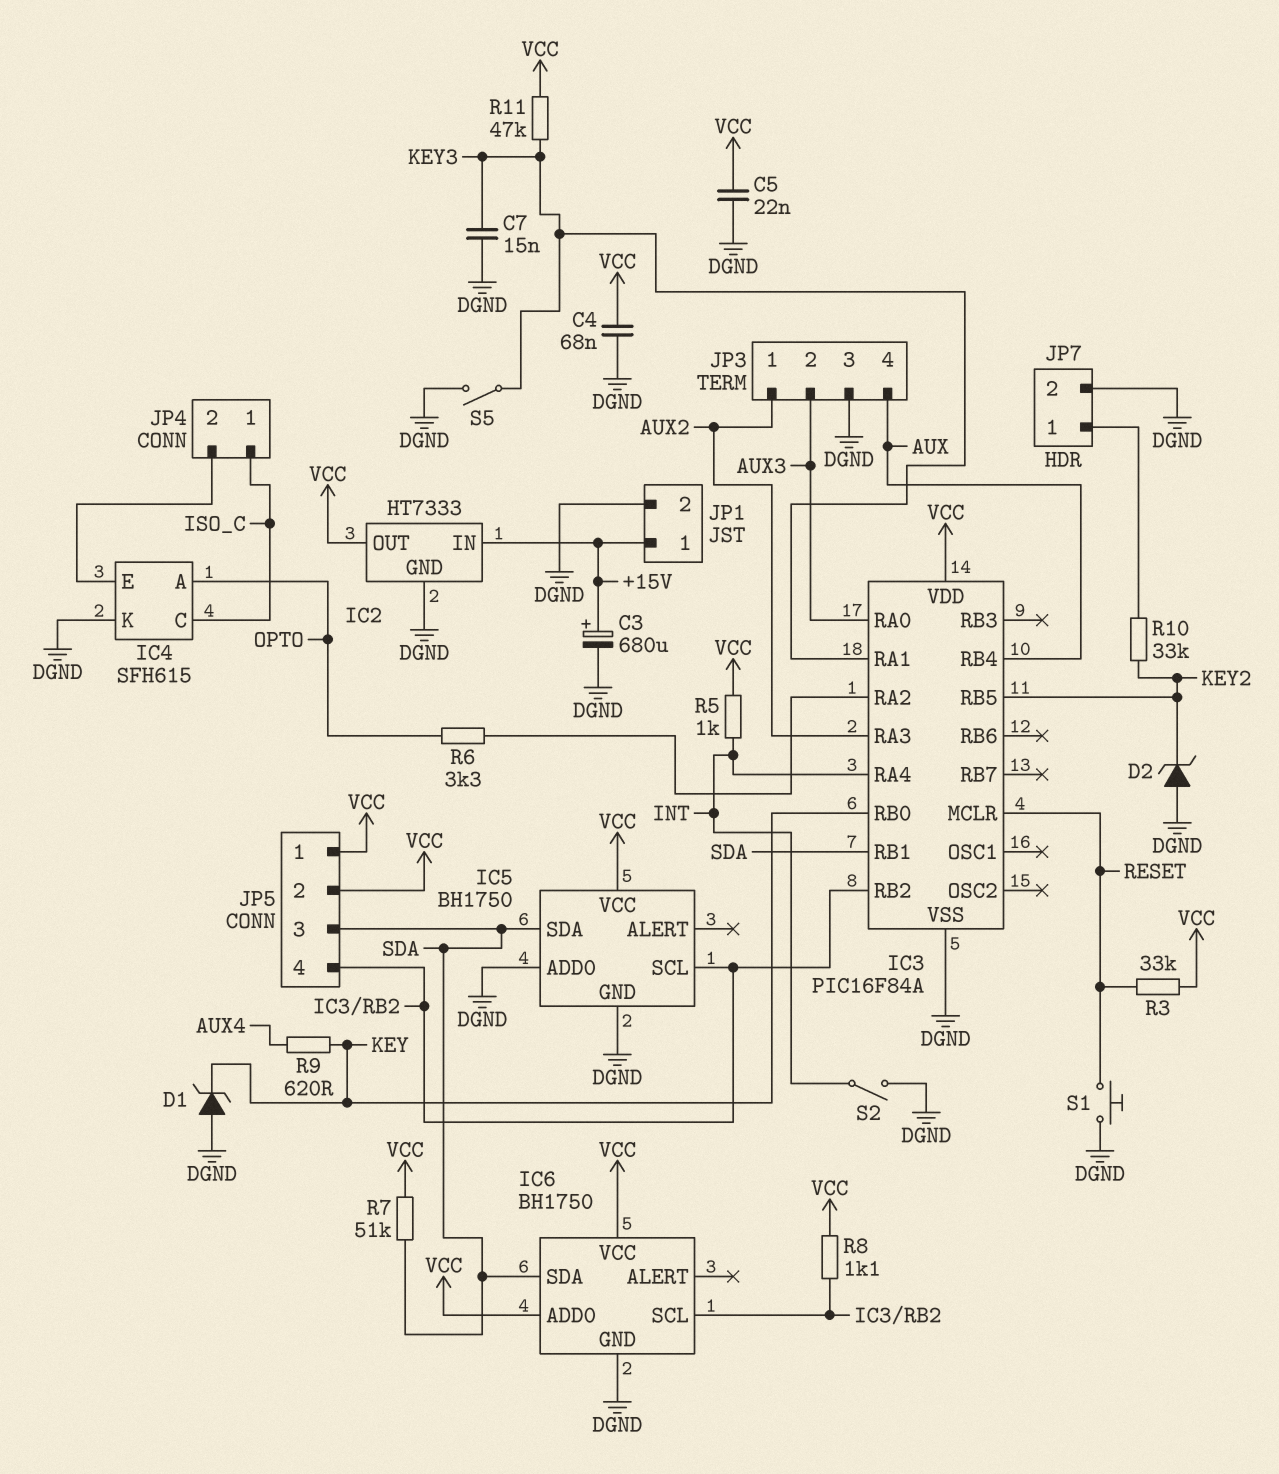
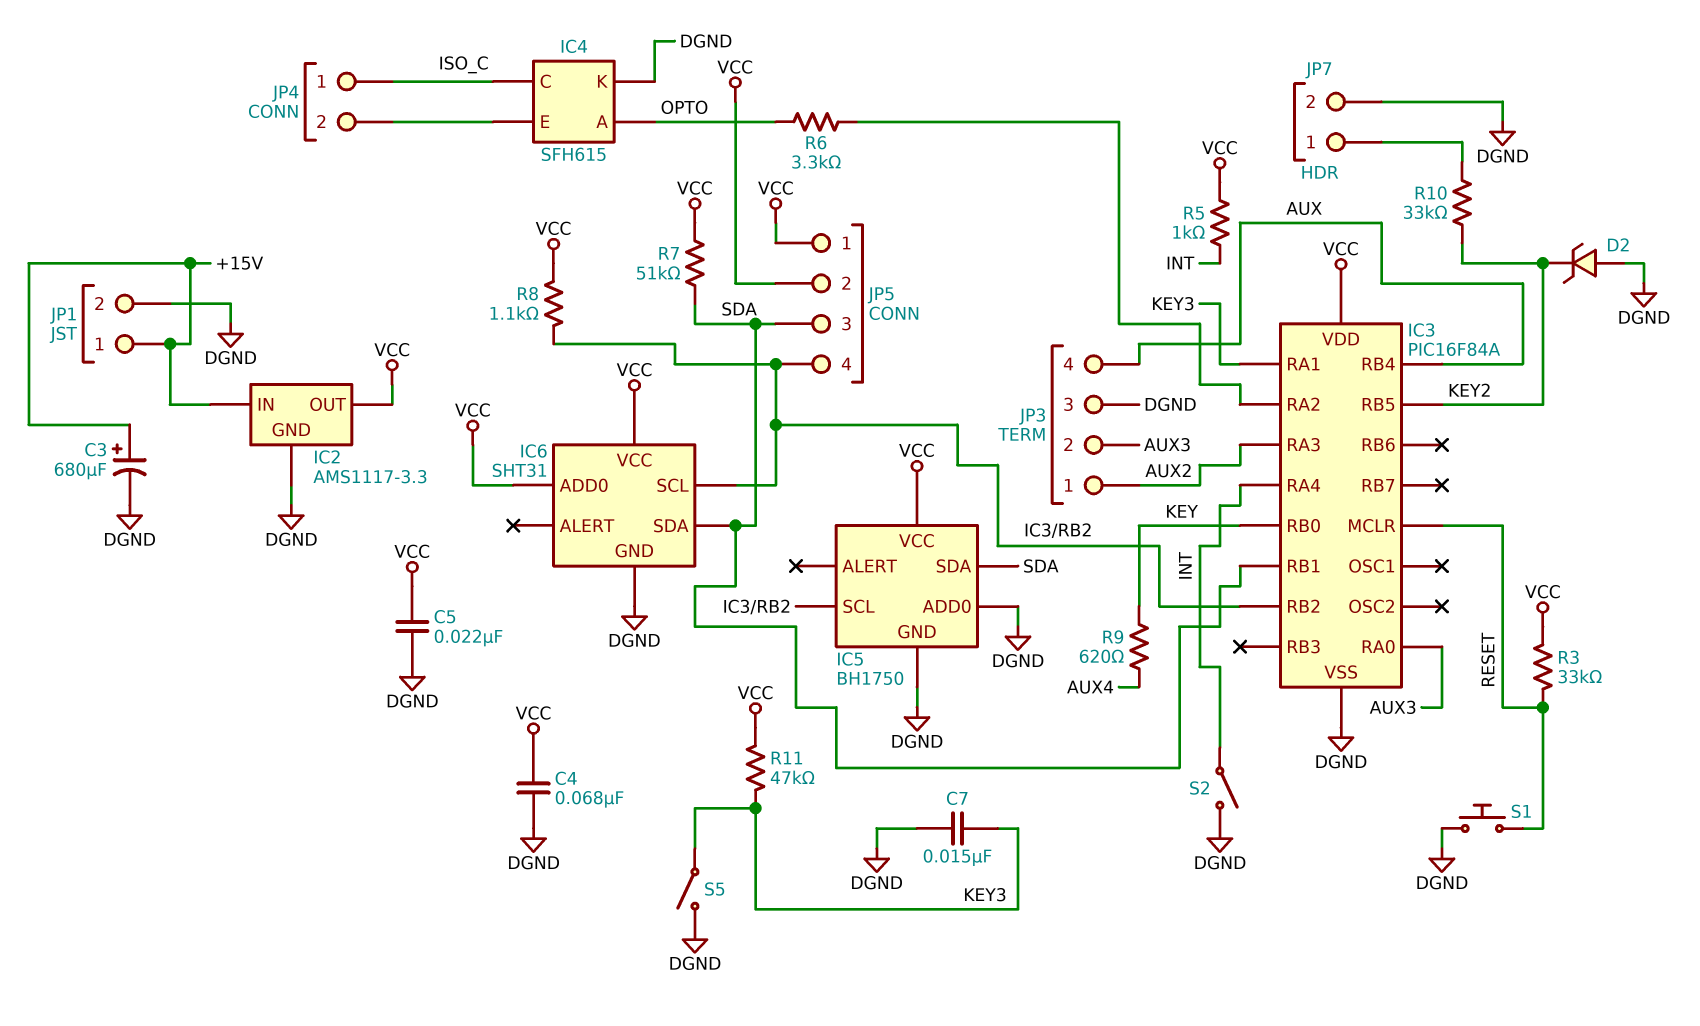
D1: zener (A DGND, K KEY) -> none
IC2: HT7333 -> AMS1117-3.3
IC6: BH1750 -> SHT31

